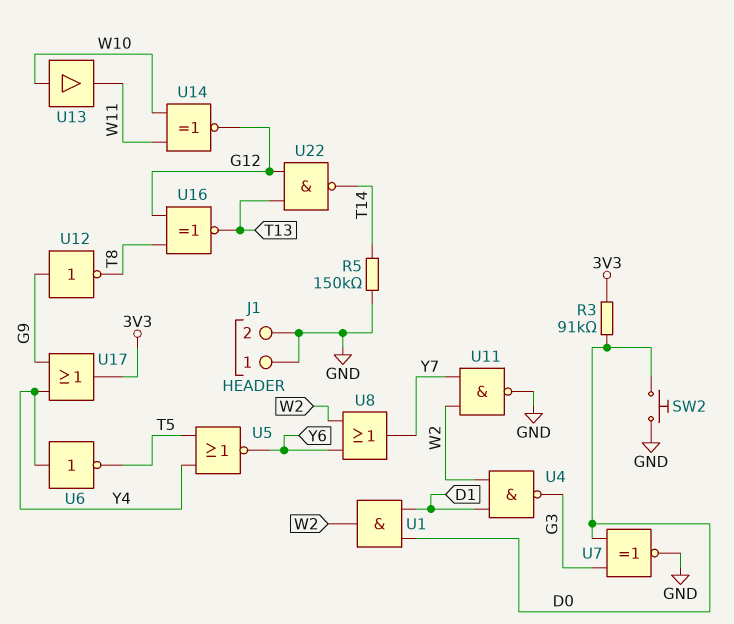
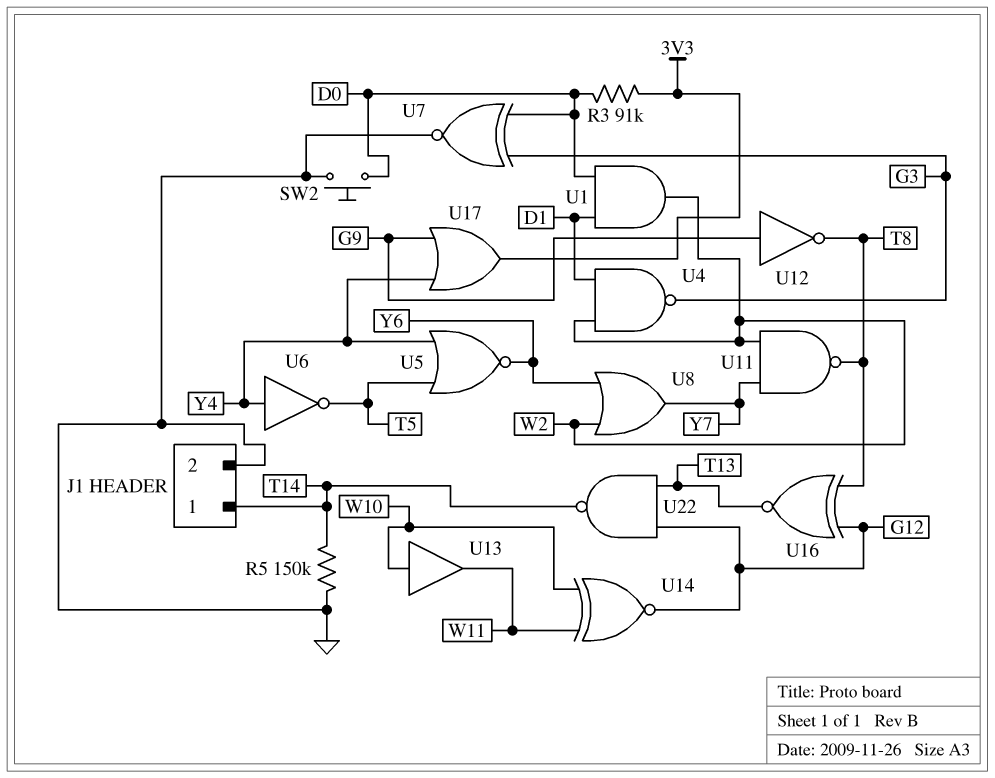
J1 pin 1: GND -> T14
U11: NAND (in W2, in Y7, out GND) -> NAND (in W2, in Y7, out T8)

